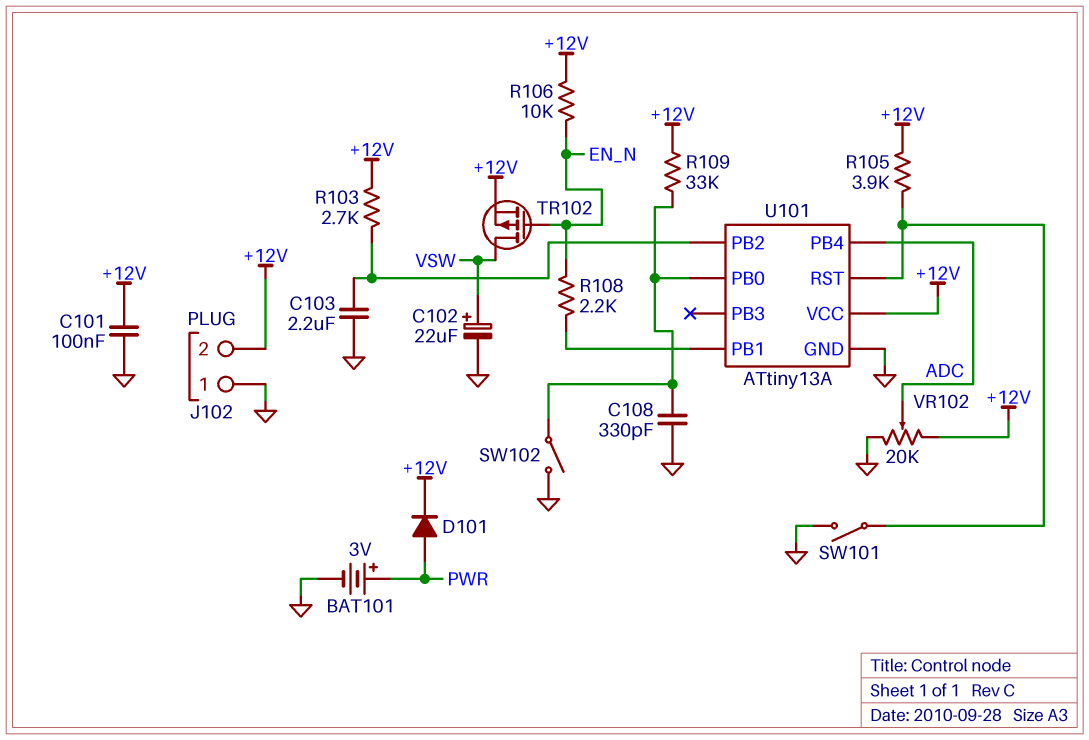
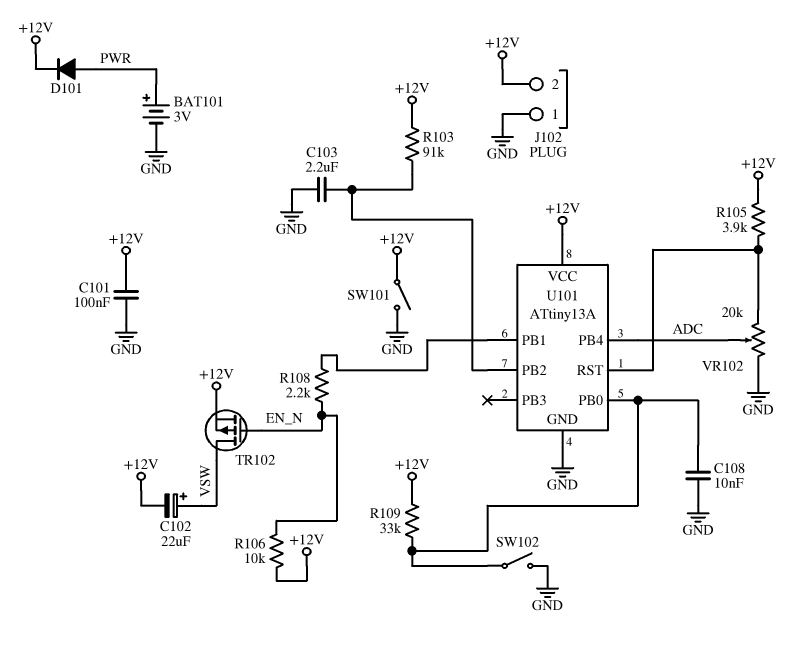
C102: 22uF (plus VSW, minus GND) -> 22uF (plus VSW, minus +12V)
C108: 330pF (GND, U101/PB0) -> 10nF (GND, U101/PB0)
R103: 2.7k (+12V, U101/PB2) -> 91k (+12V, U101/PB2)
SW101: switch (GND, U101/RST) -> switch (+12V, GND)
VR102: 20k (+12V, GND, wiper ADC) -> 20k (GND, U101/RST, wiper ADC)

